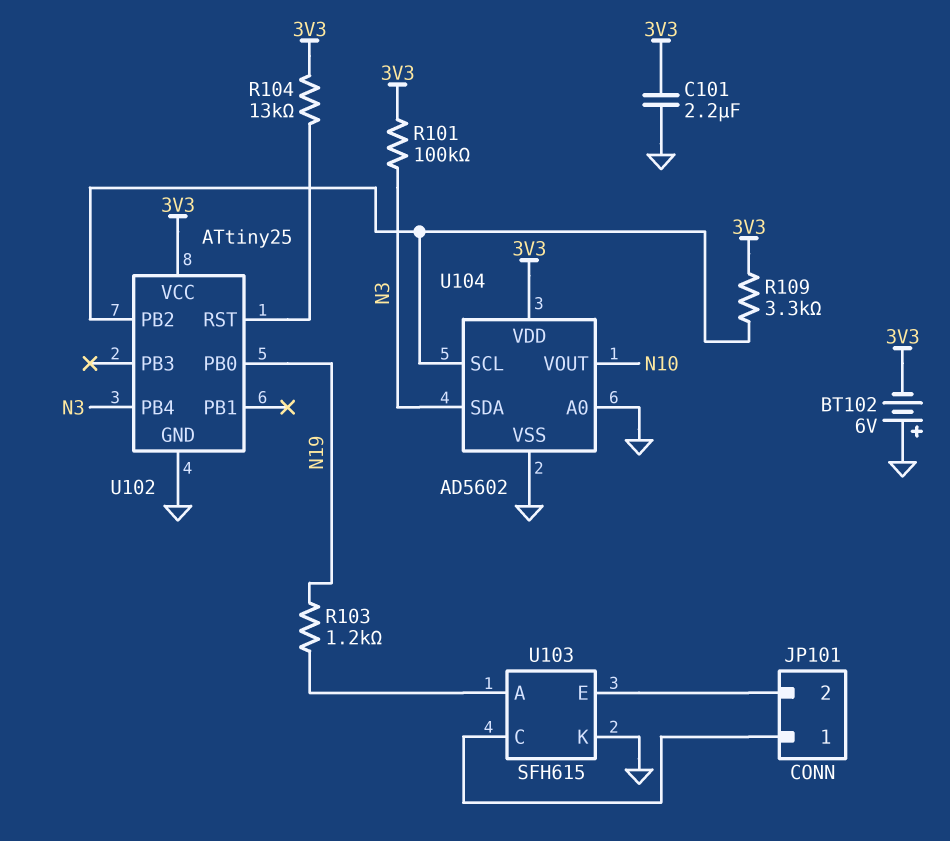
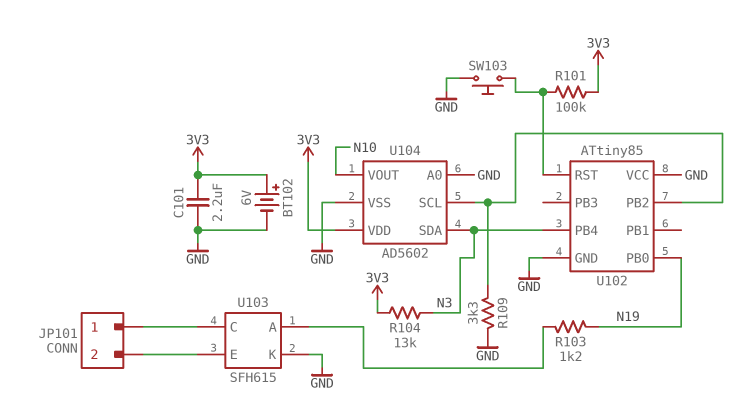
BT102: 6V (plus GND, minus 3V3) -> 6V (plus 3V3, minus GND)
R101: 100k (3V3, N3) -> 100k (3V3, U102/RST)
R104: 13k (3V3, U102/RST) -> 13k (3V3, N3)
R109: 3.3k (3V3, U102/PB2) -> 3.3k (GND, U102/PB2)
SW103: none -> button (GND, U102/RST)
U102: ATtiny25 -> ATtiny85
U102 pin VCC: 3V3 -> GND

